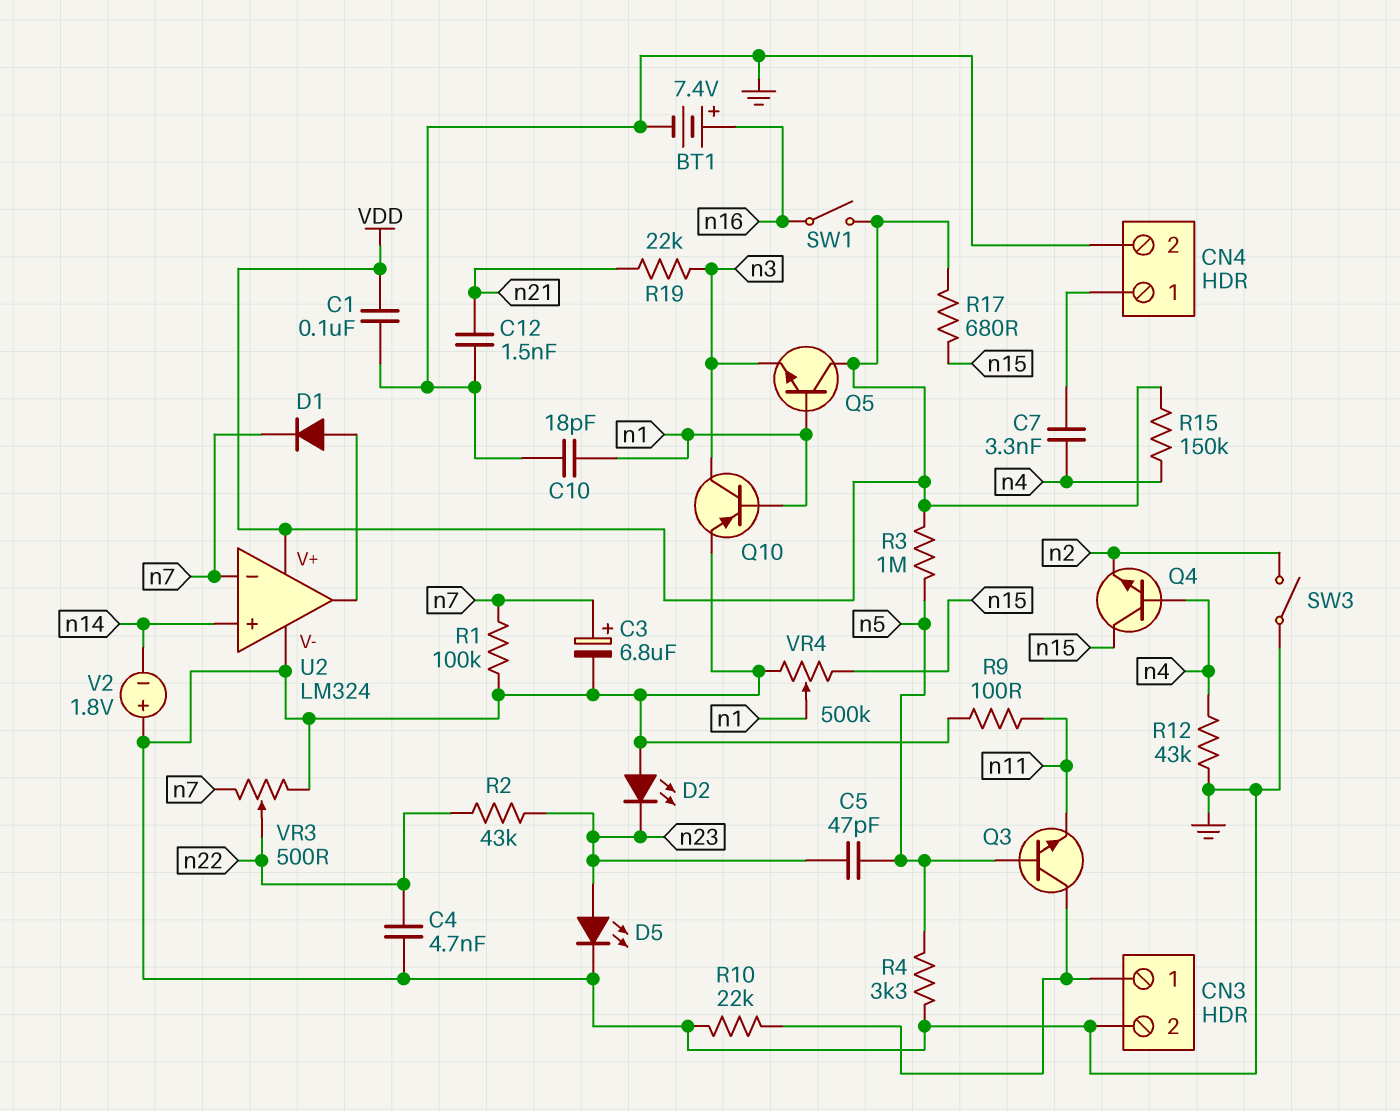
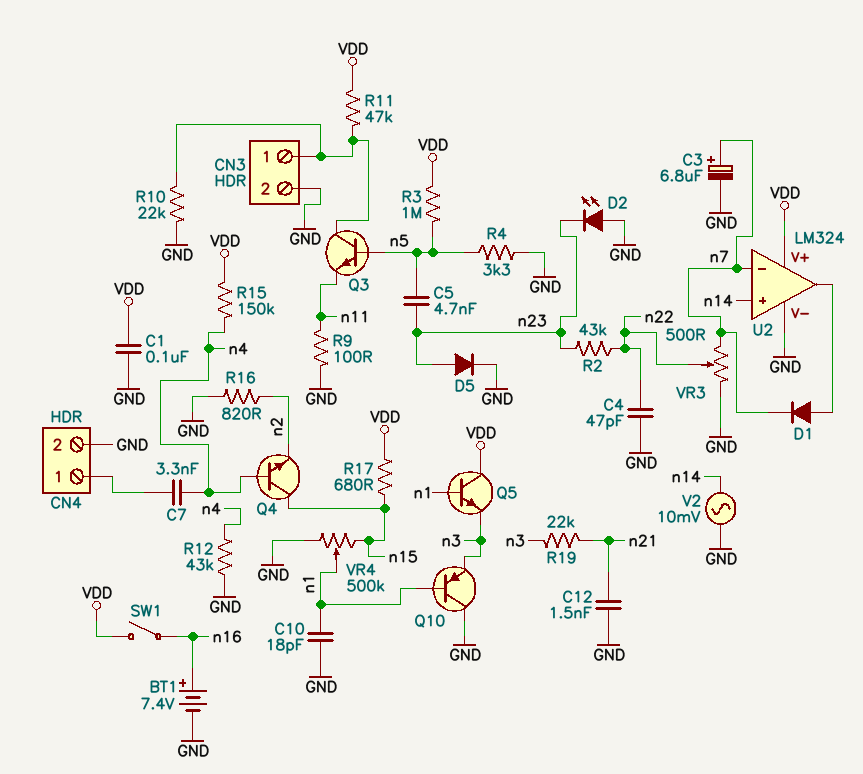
C4: 4.7nF (GND, n22) -> 47pF (GND, n22)
C5: 47pF (n5, n23) -> 4.7nF (n5, n23)
D5: LED (A n23, K GND) -> diode (A n23, K GND)
Q10: PNP (B n1, C n3, E GND) -> PNP (B n1, C GND, E n3)
R1: 100k (GND, n7) -> none
R11: none -> 47k (CN3/1, VDD)
R16: none -> 820 (GND, n2)
SW3: switch (GND, n2) -> none
V2: 1.8V (plus GND, minus n14) -> AC 10mV (GND, n14)

